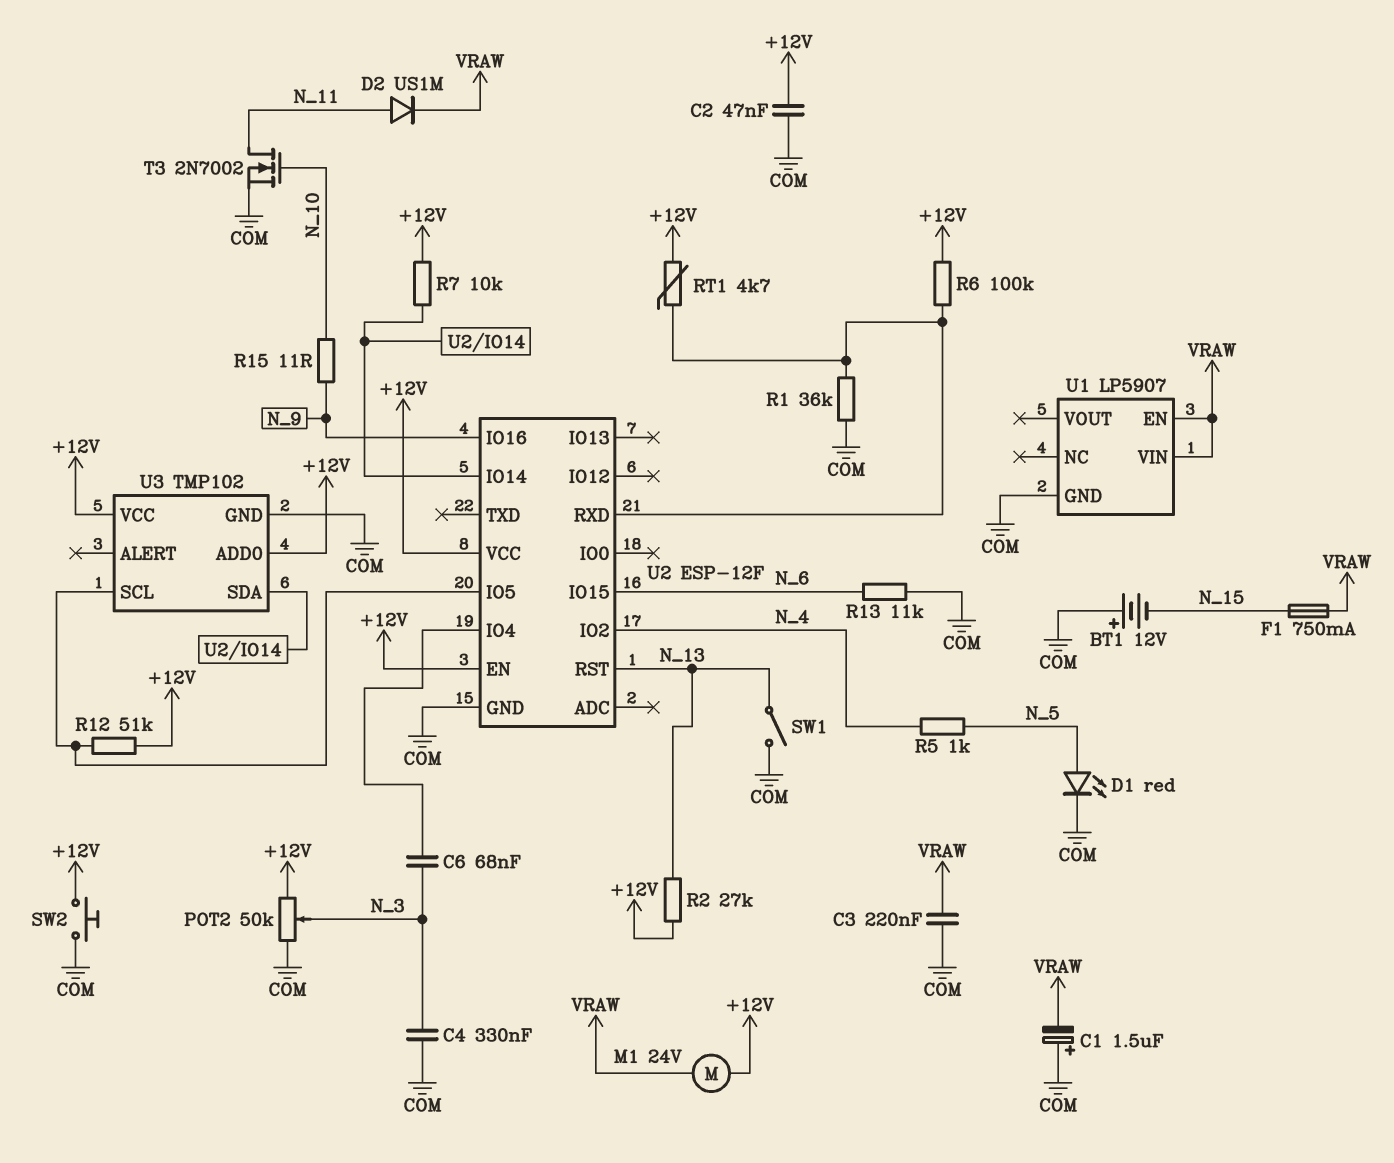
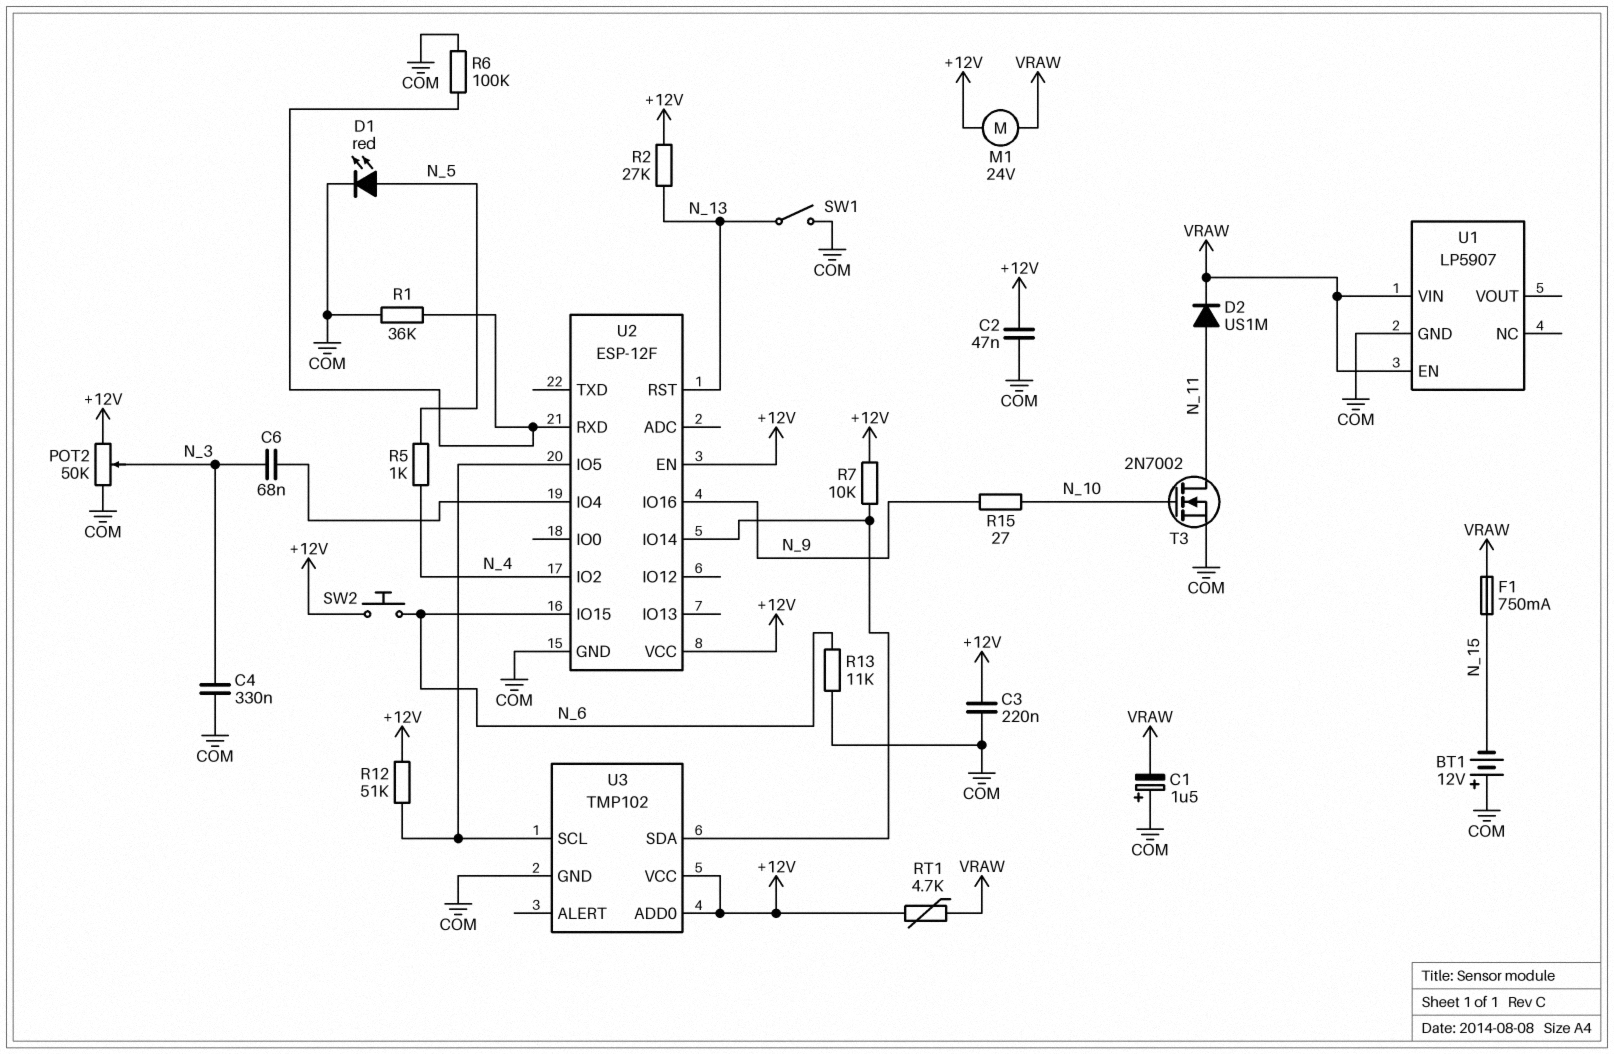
C3: 220nF (COM, VRAW) -> 220nF (+12V, COM)
R6: 100k (+12V, U2/RXD) -> 100k (COM, U2/RXD)
R15: 11 (N_9, N_10) -> 27 (N_9, N_10)
RT1: 4.7k (+12V, U2/RXD) -> 4.7k (+12V, VRAW)
SW2: button (+12V, COM) -> button (+12V, N_6)

